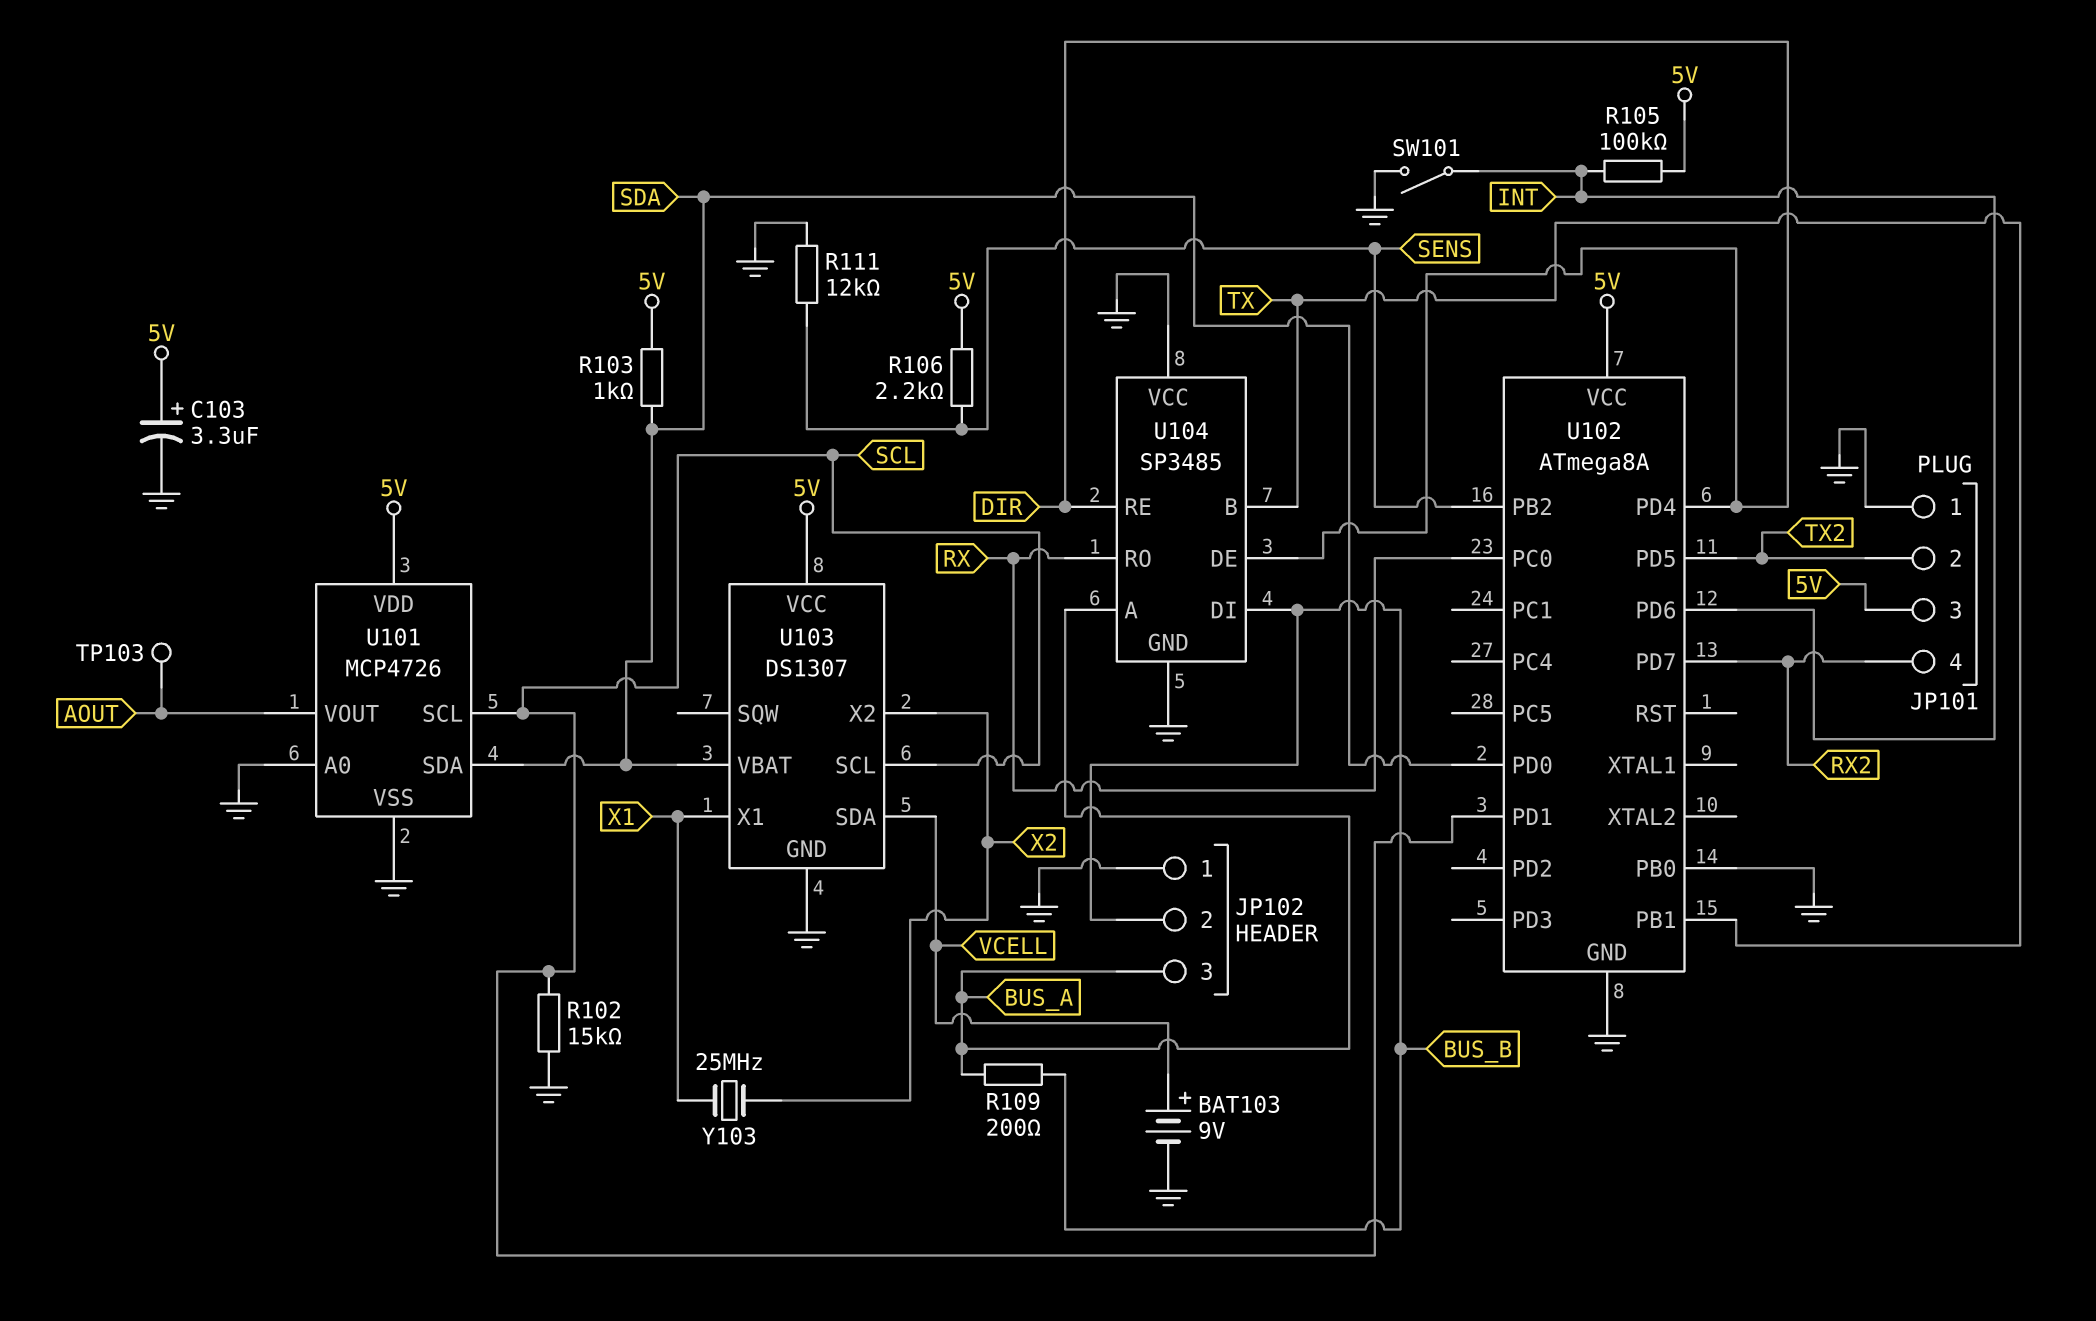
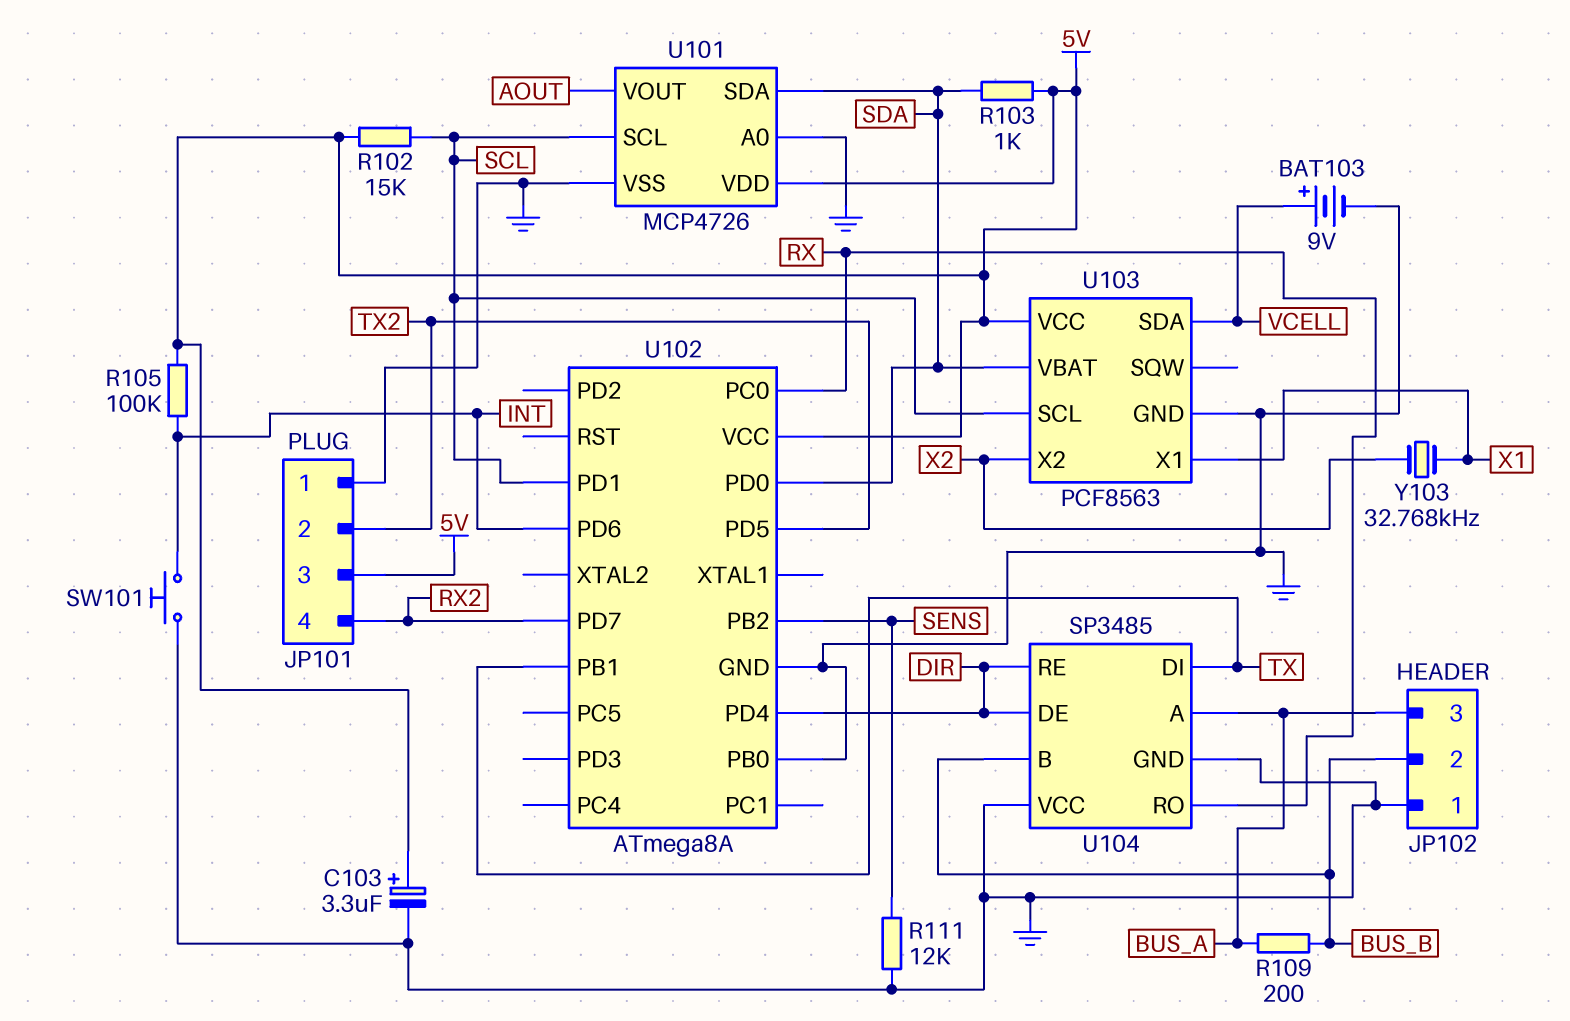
R102: 15k (GND, SCL) -> 15k (5V, SCL)
R106: 2.2k (5V, SENS) -> none
SW101: switch (GND, INT) -> button (GND, INT)
TP103: test point (AOUT) -> none
U103: DS1307 -> PCF8563
U104 pin B: TX -> BUS_B
U104 pin DI: BUS_B -> TX
Y103: 25MHz (X1, X2) -> 32.768kHz (X1, X2)

